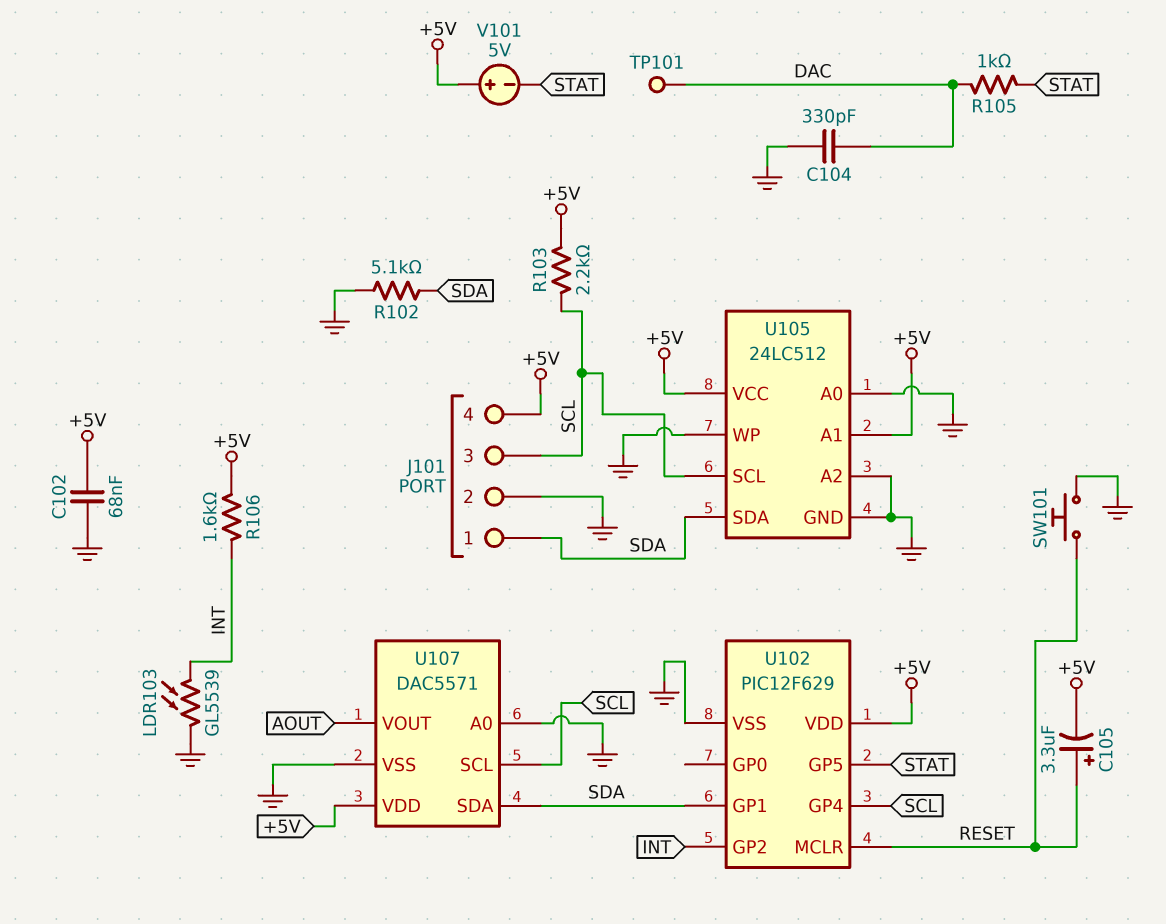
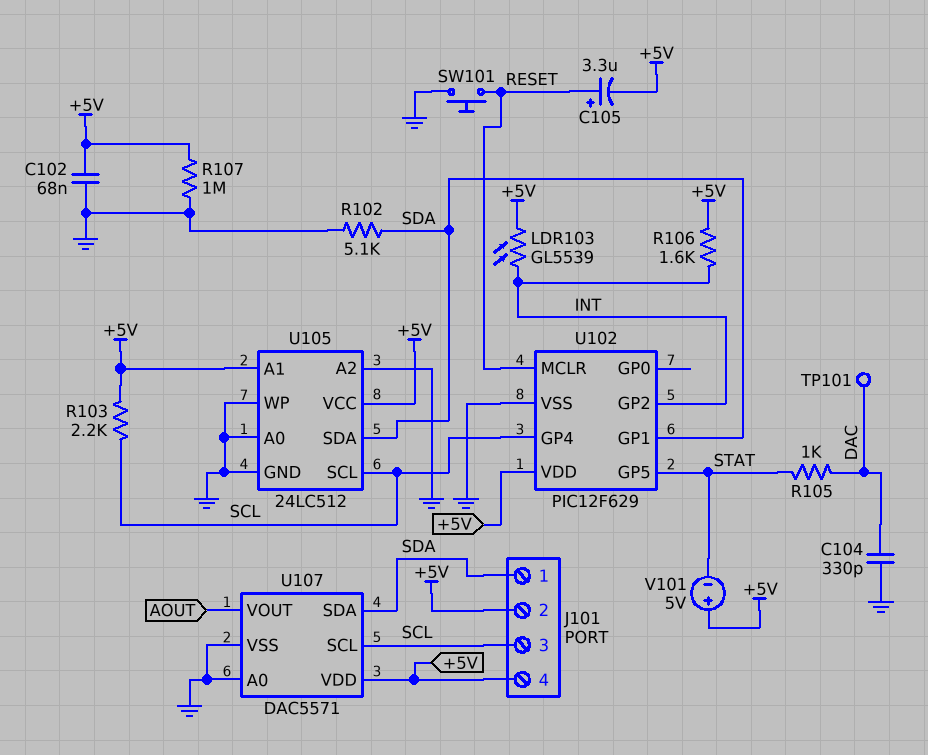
J101 pin 2: GND -> +5V
LDR103: GL5539 (GND, INT) -> GL5539 (+5V, INT)
R107: none -> 1M (+5V, GND)

